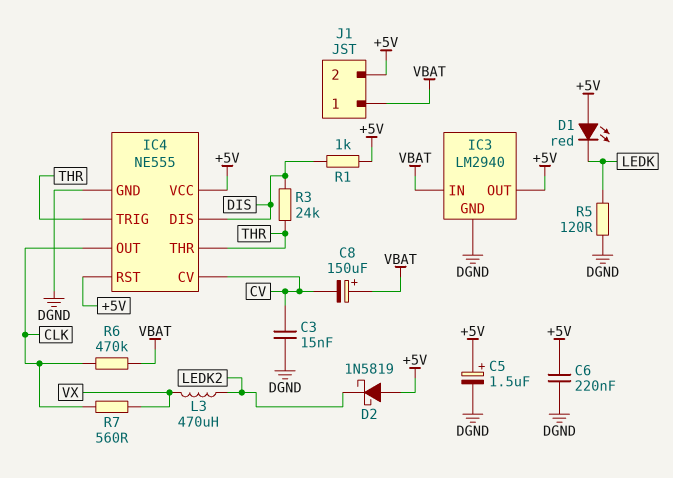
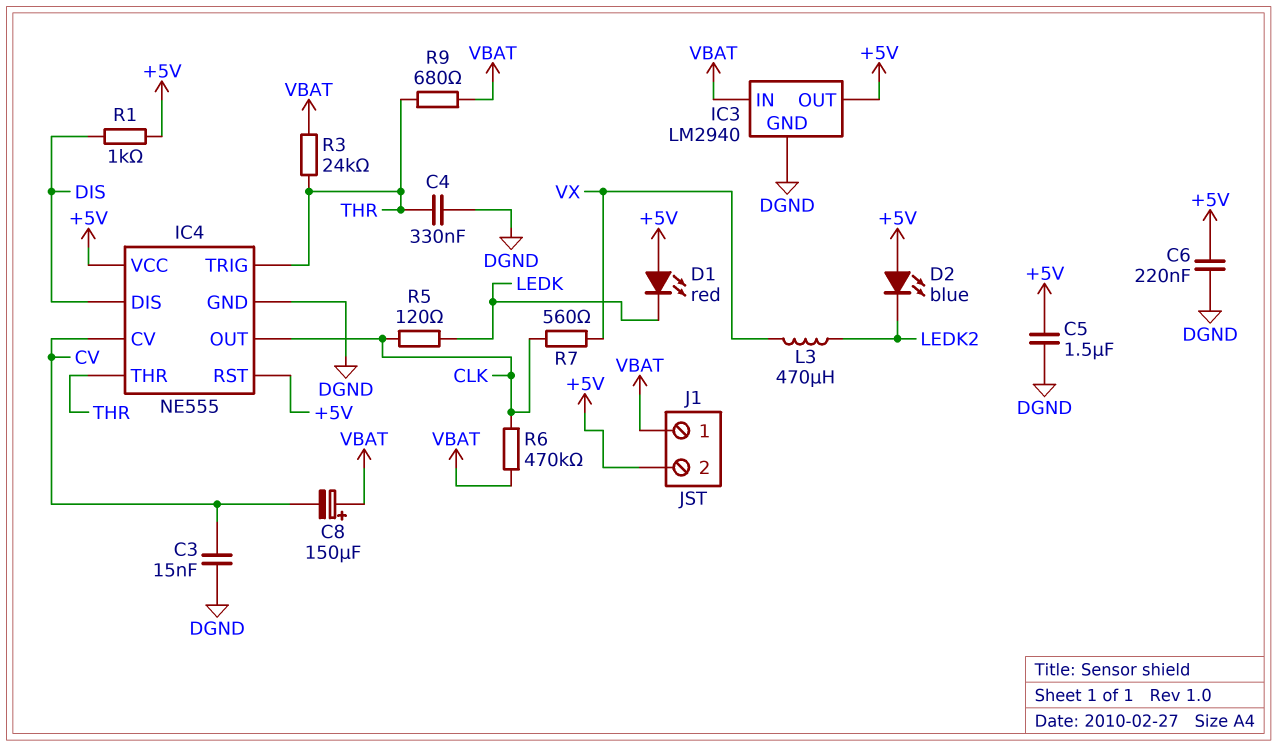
C4: none -> 330nF (DGND, THR)
C5: 1.5uF (plus +5V, minus DGND) -> 1.5uF (+5V, DGND)
D2: schottky 1N5819 (A +5V, K LEDK2) -> LED blue (A +5V, K LEDK2)
R3: 24k (DIS, THR) -> 24k (THR, VBAT)
R5: 120 (DGND, LEDK) -> 120 (CLK, LEDK)
R9: none -> 680 (THR, VBAT)

